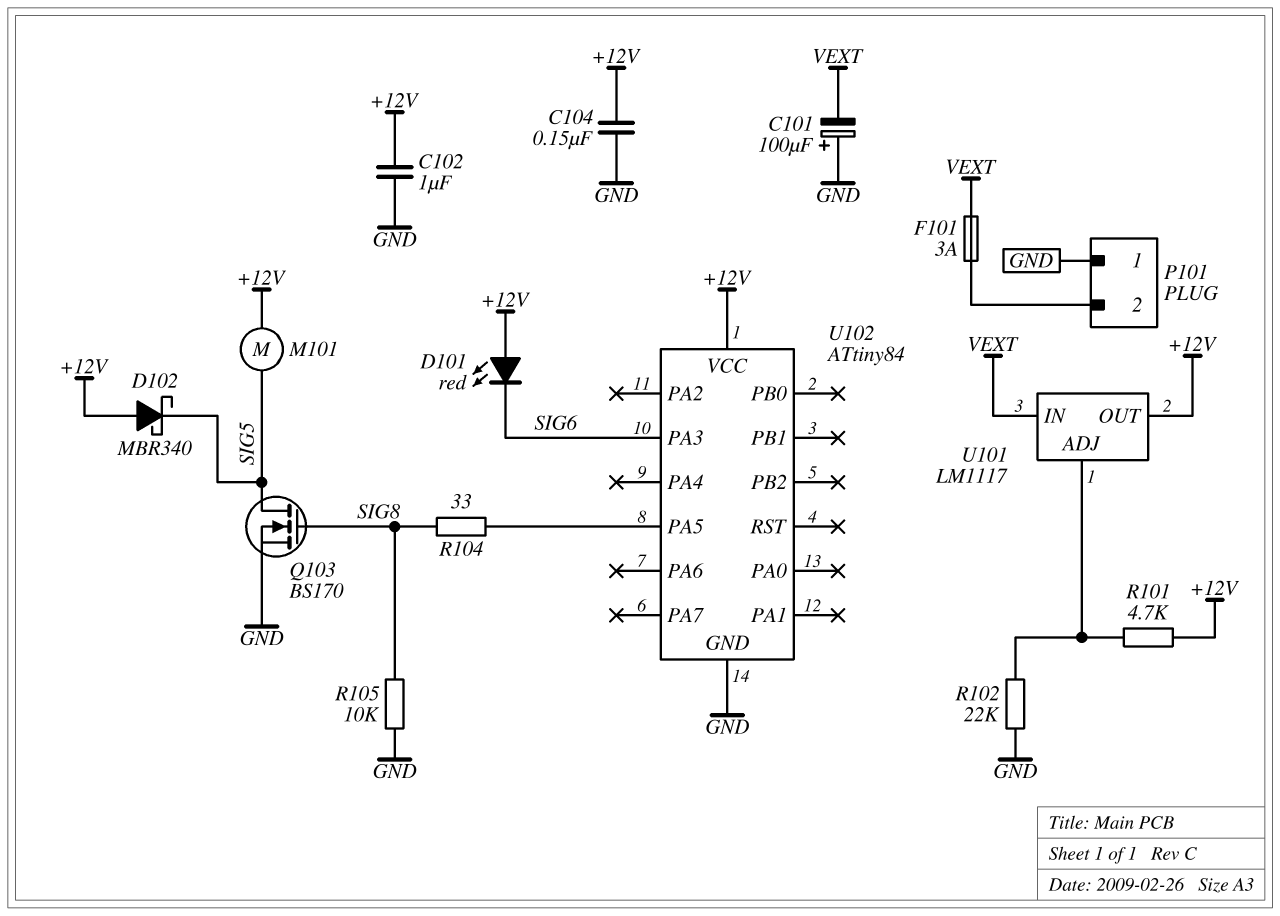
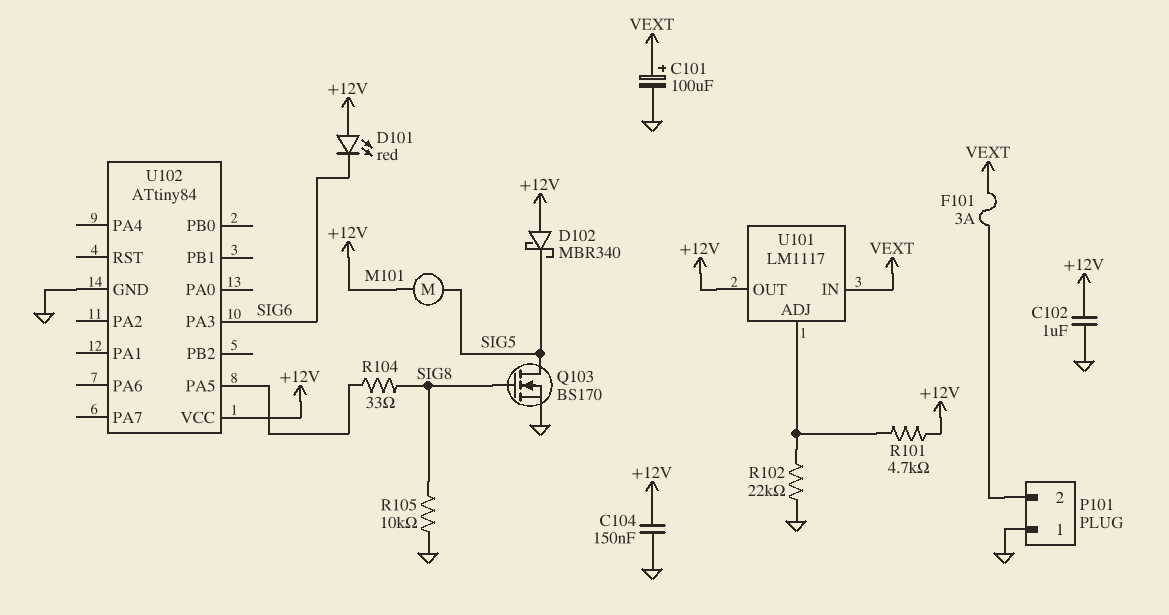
C101: 100uF (plus GND, minus VEXT) -> 100uF (plus VEXT, minus GND)

